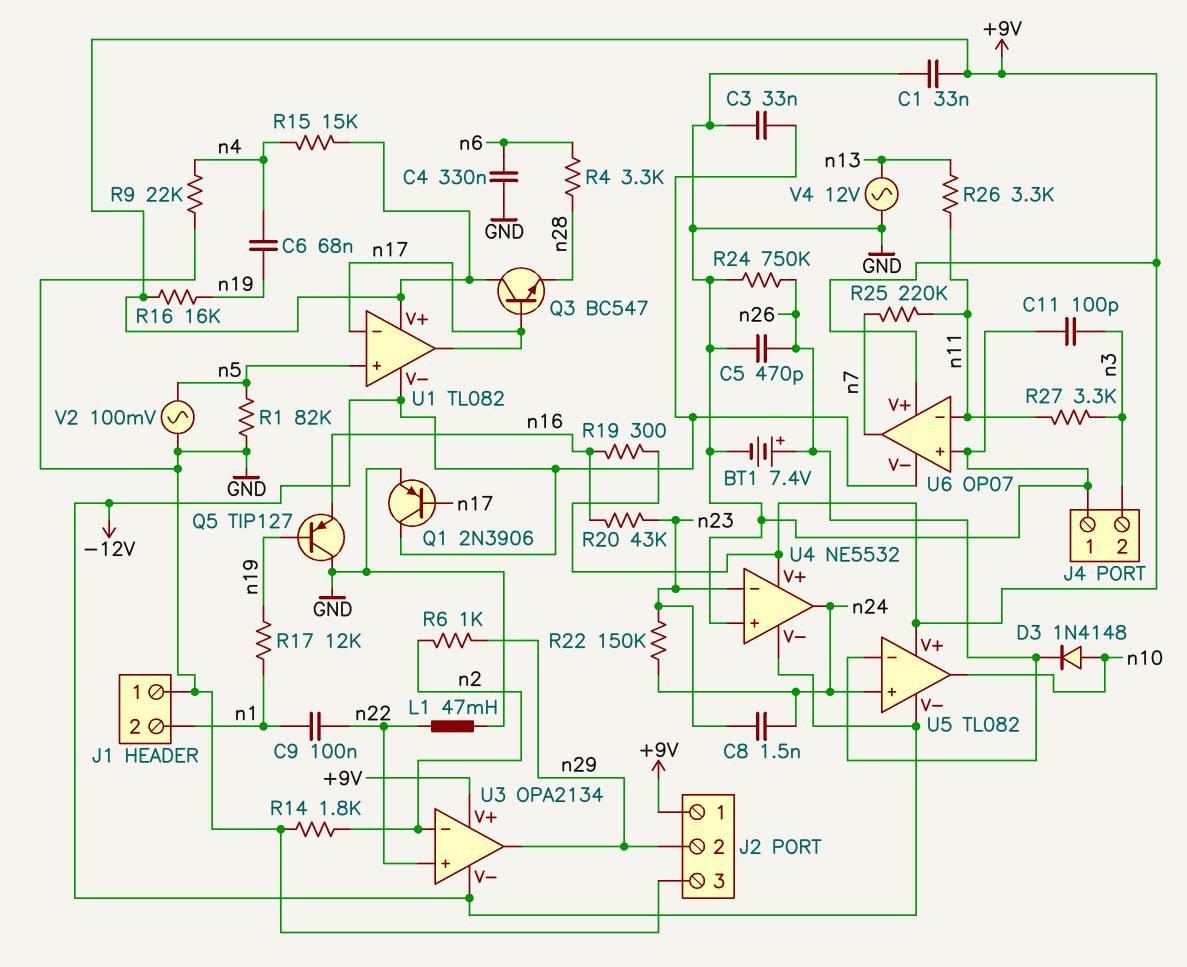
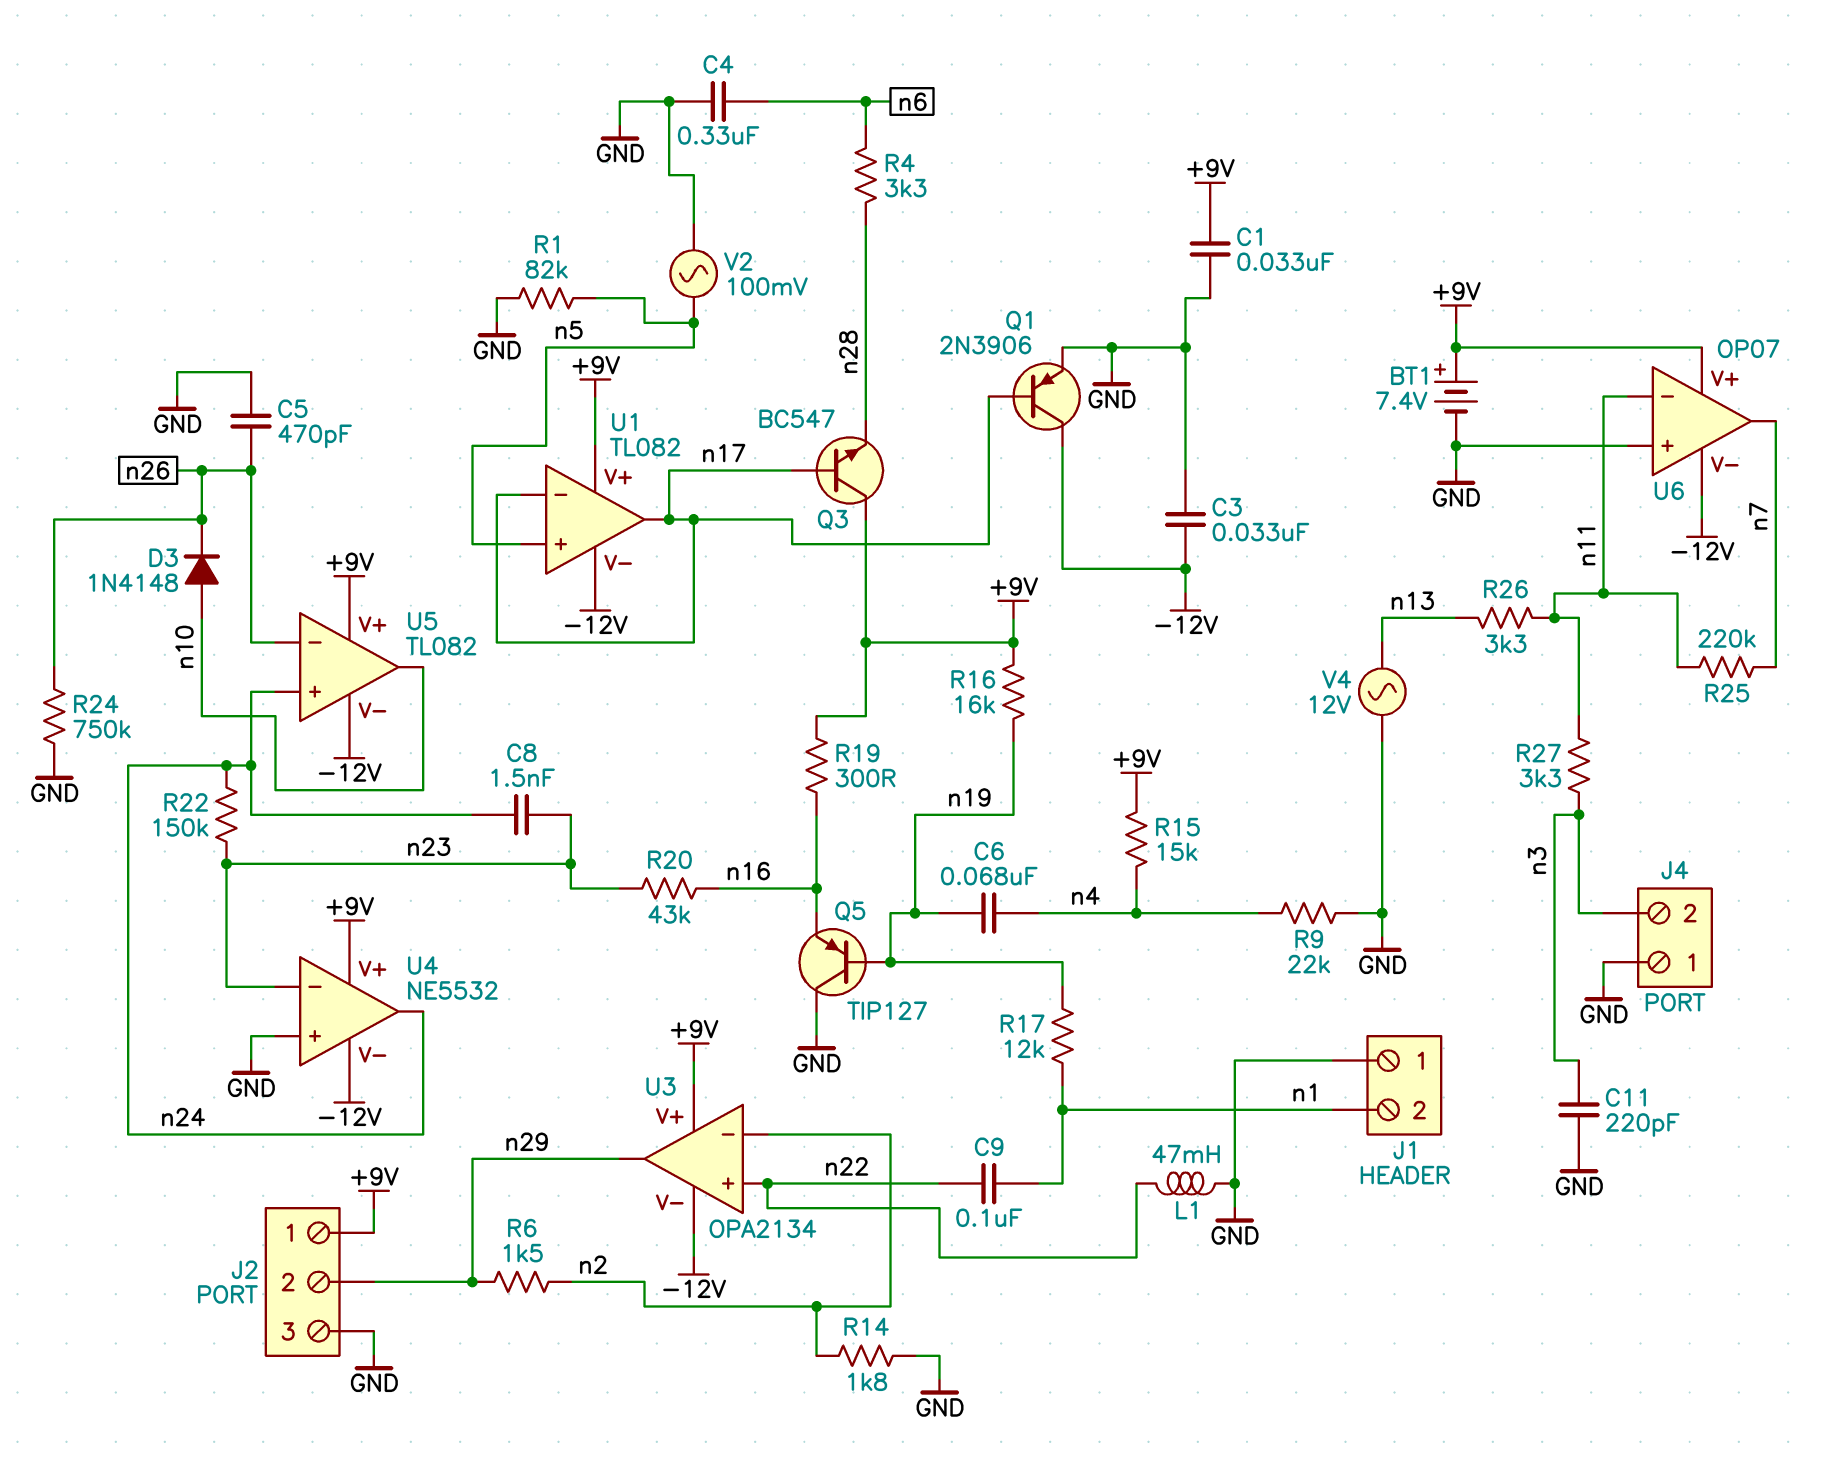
BT1: 7.4V (plus n26, minus GND) -> 7.4V (plus +9V, minus GND)
C11: 100pF (GND, n3) -> 220pF (GND, n3)
R6: 1k (n2, n29) -> 1.5k (n2, n29)

